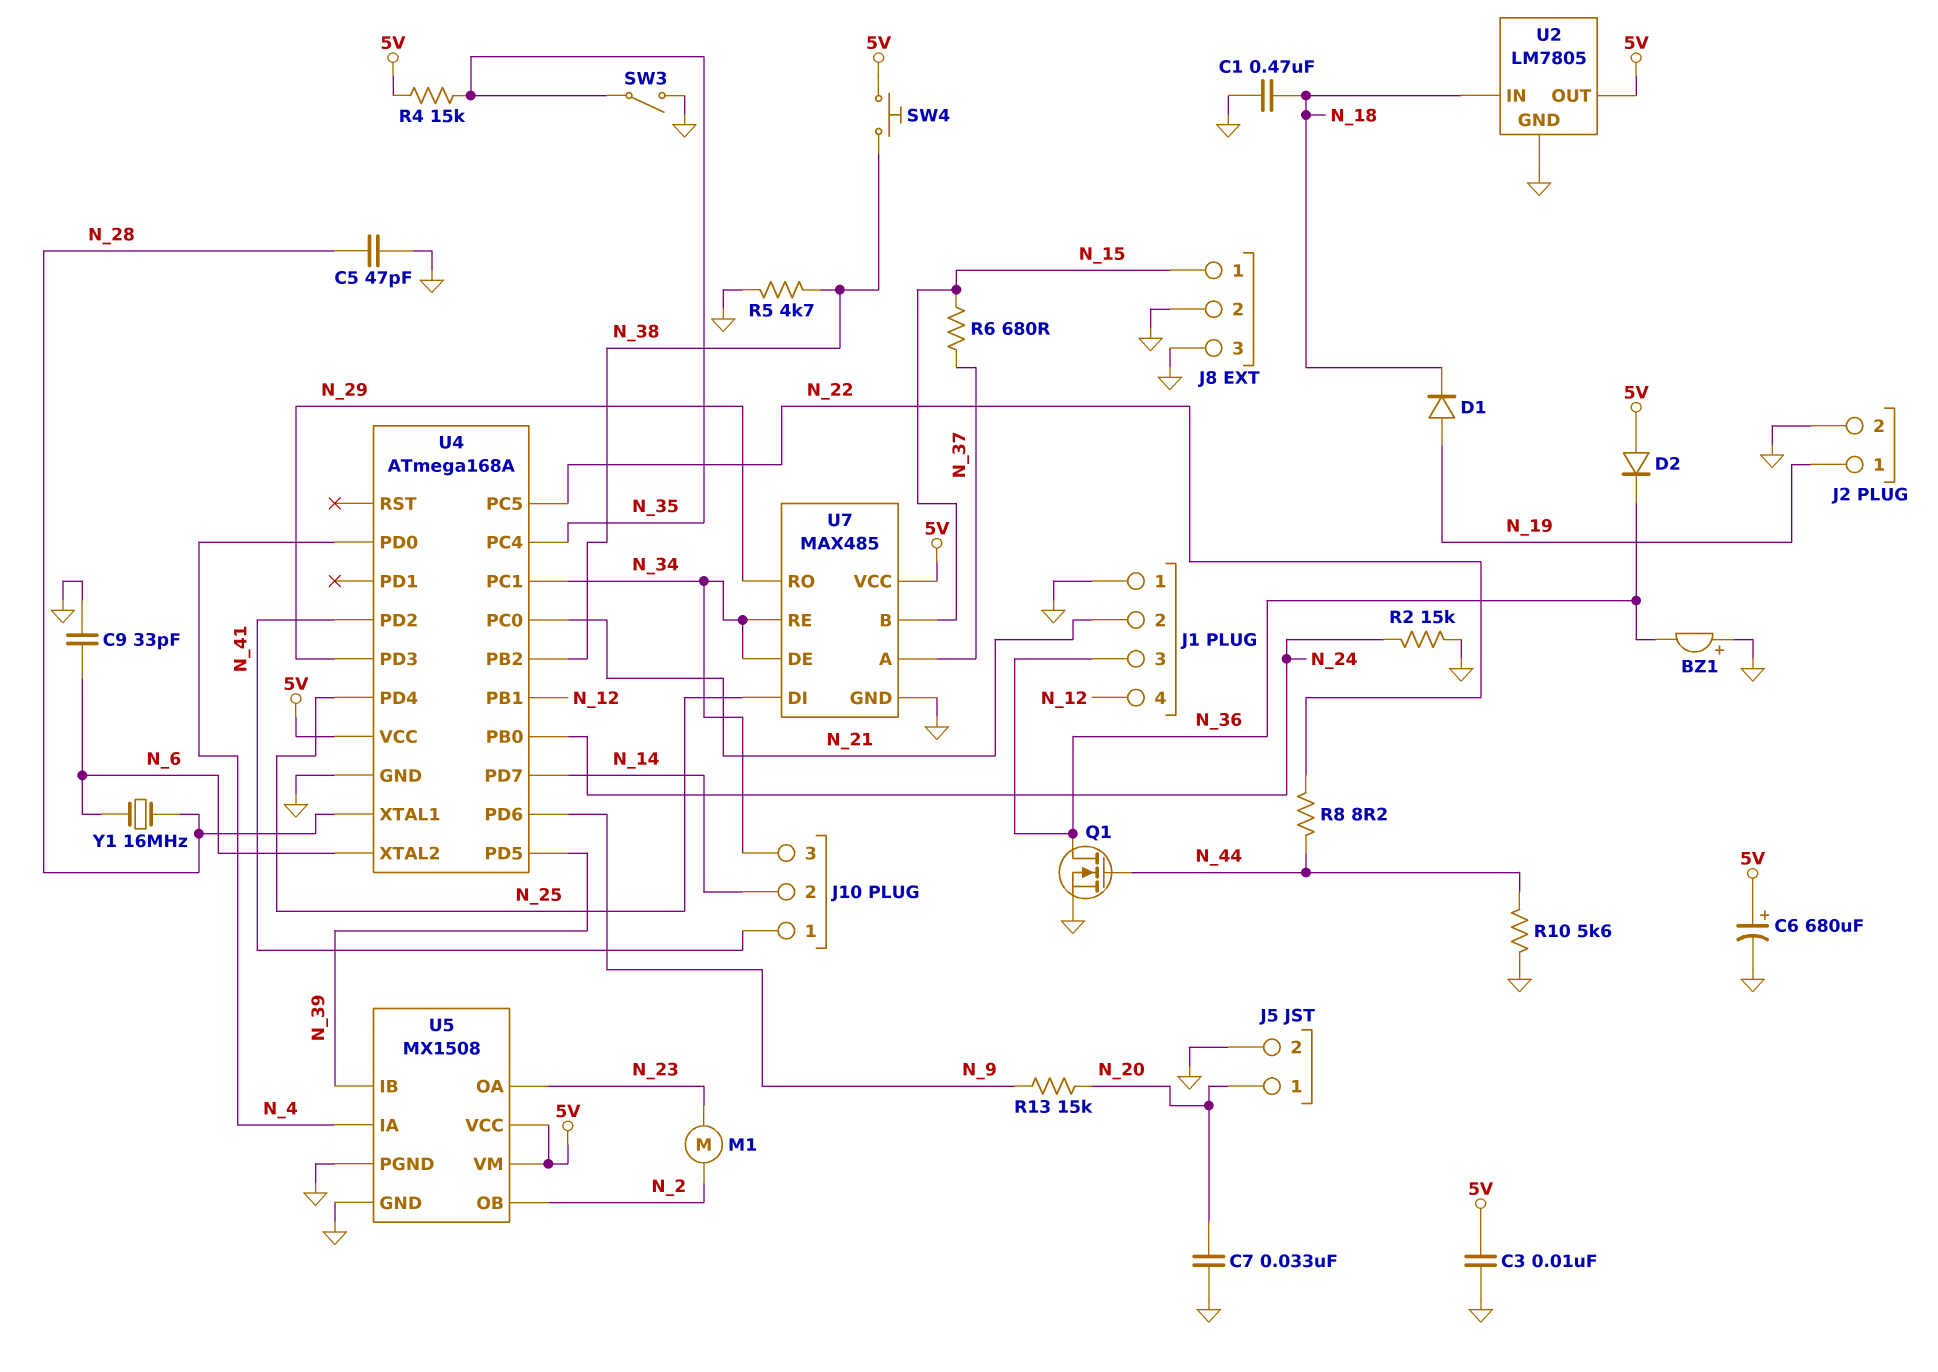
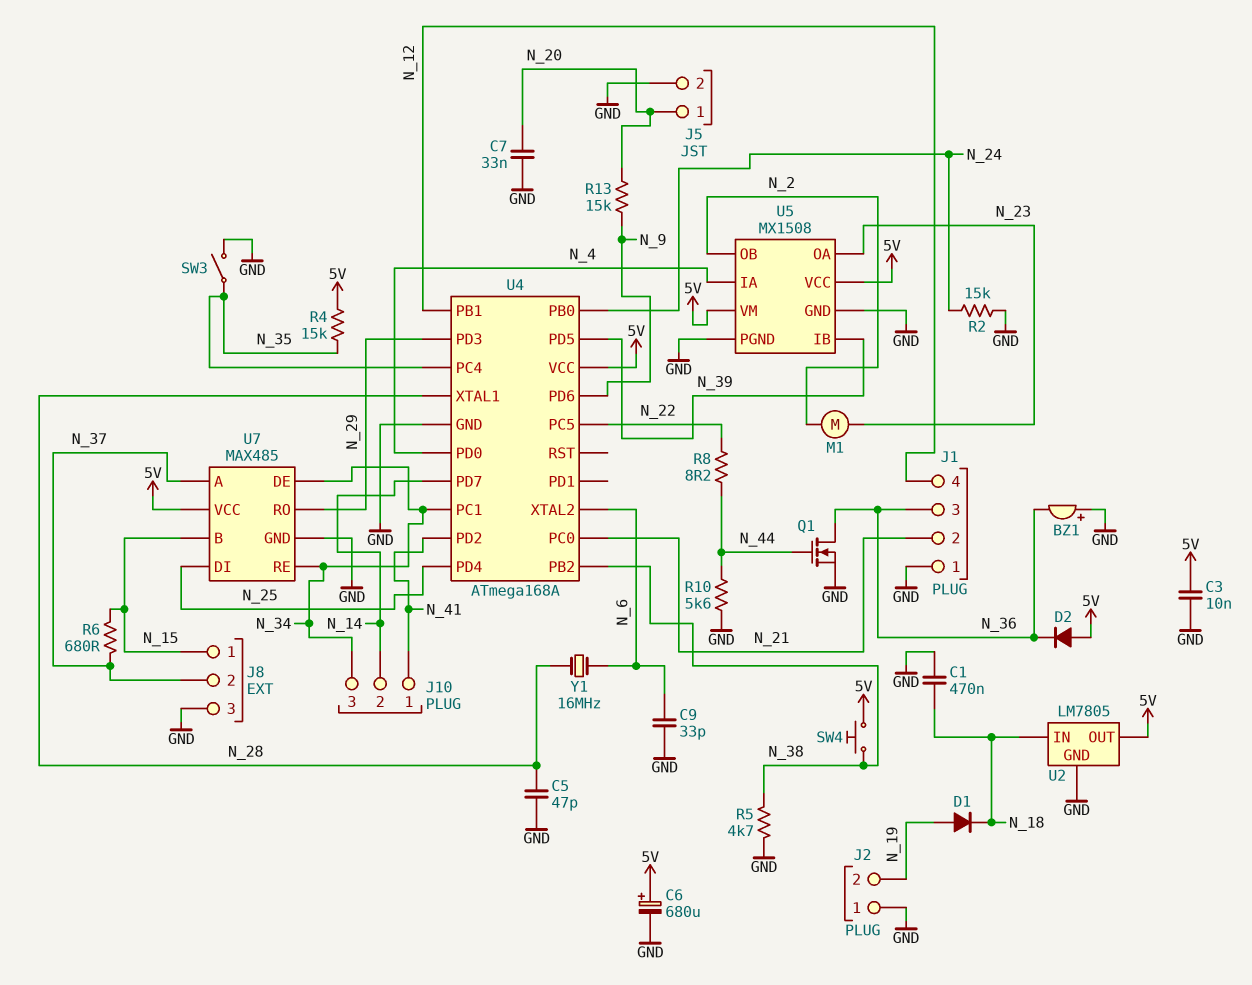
J2 pin 1: N_19 -> GND
J2 pin 2: GND -> N_19
J8 pin 2: GND -> N_37

